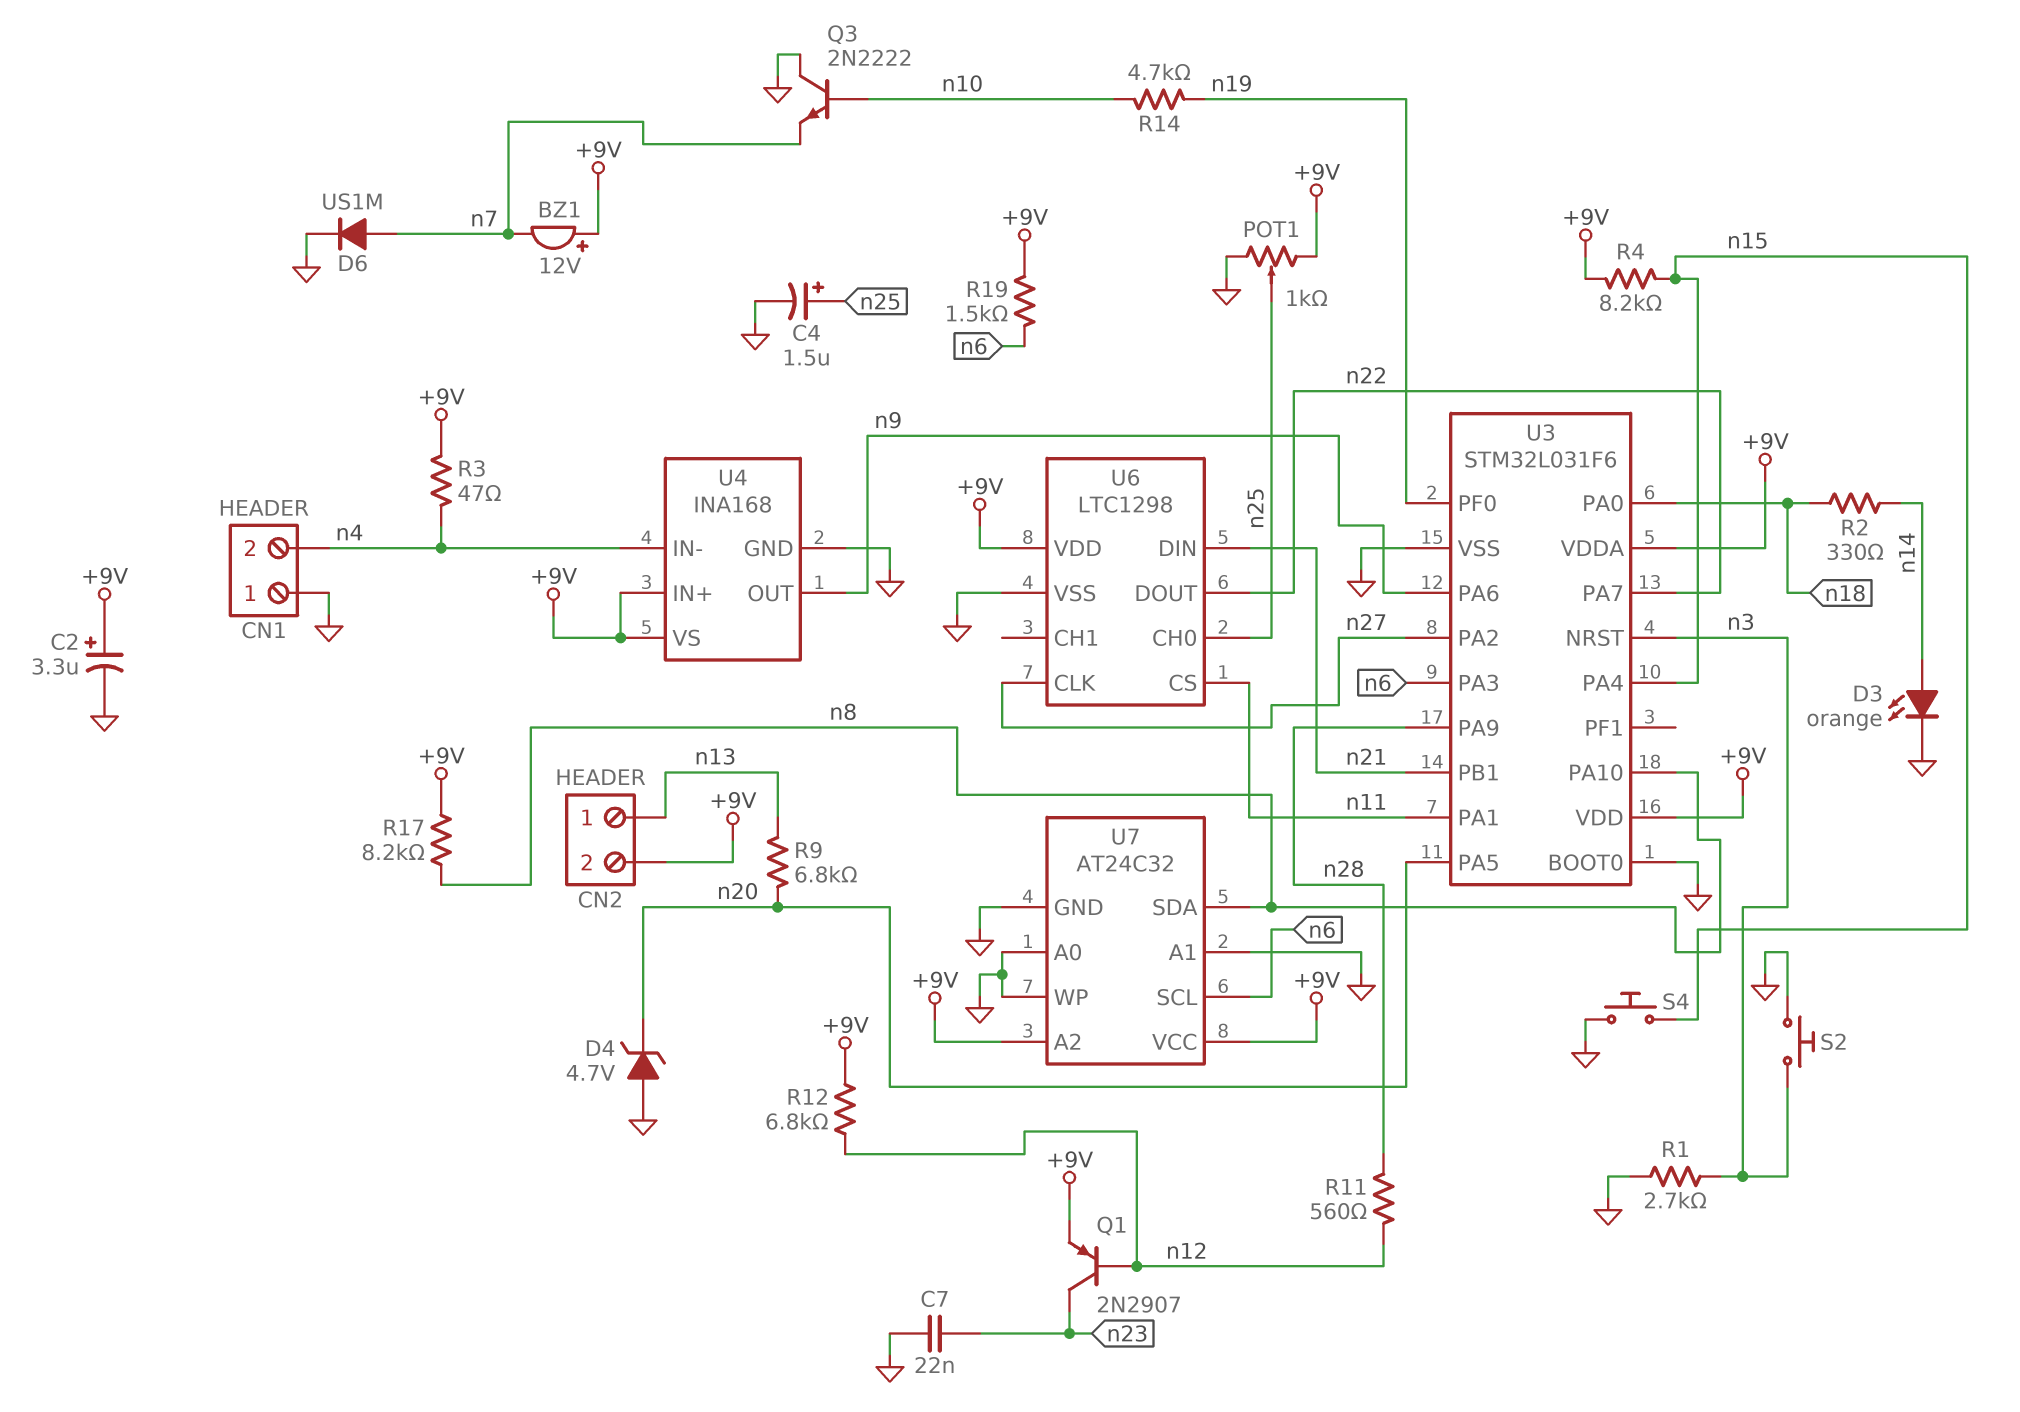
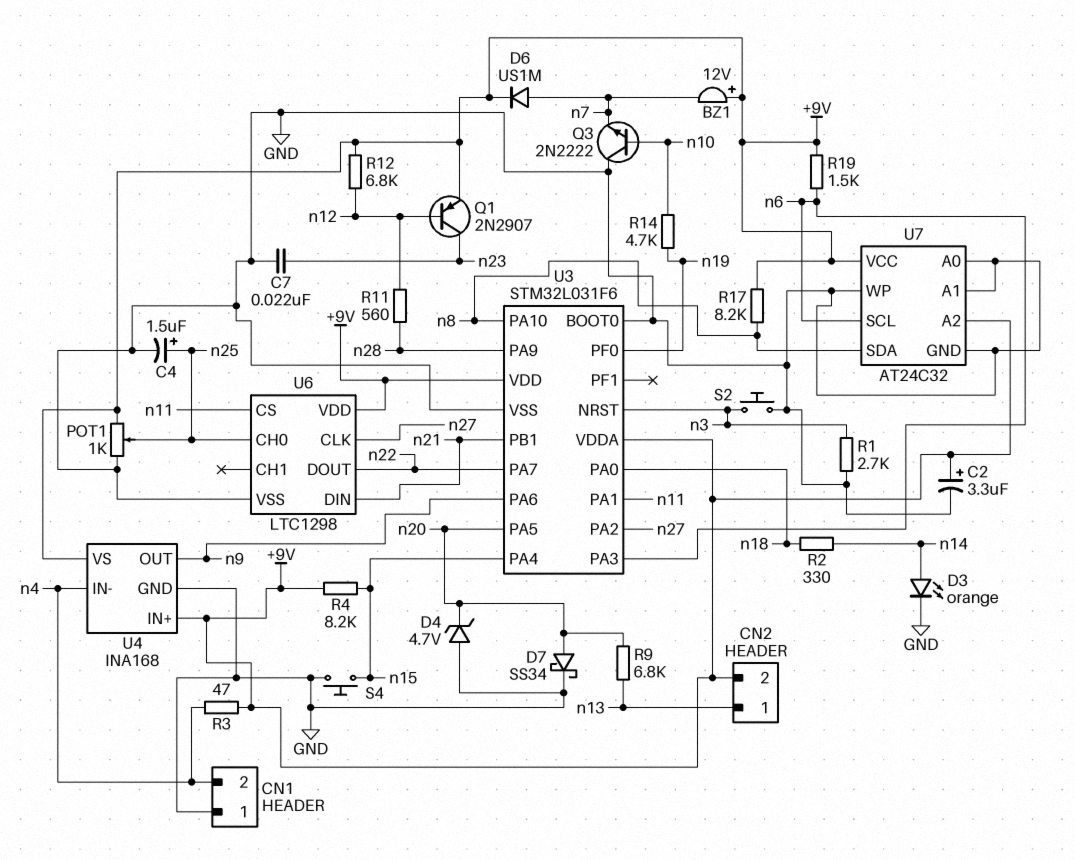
D6: diode US1M (A n7, K GND) -> diode US1M (A n7, K +9V)
D7: none -> schottky SS34 (A n20, K GND)

